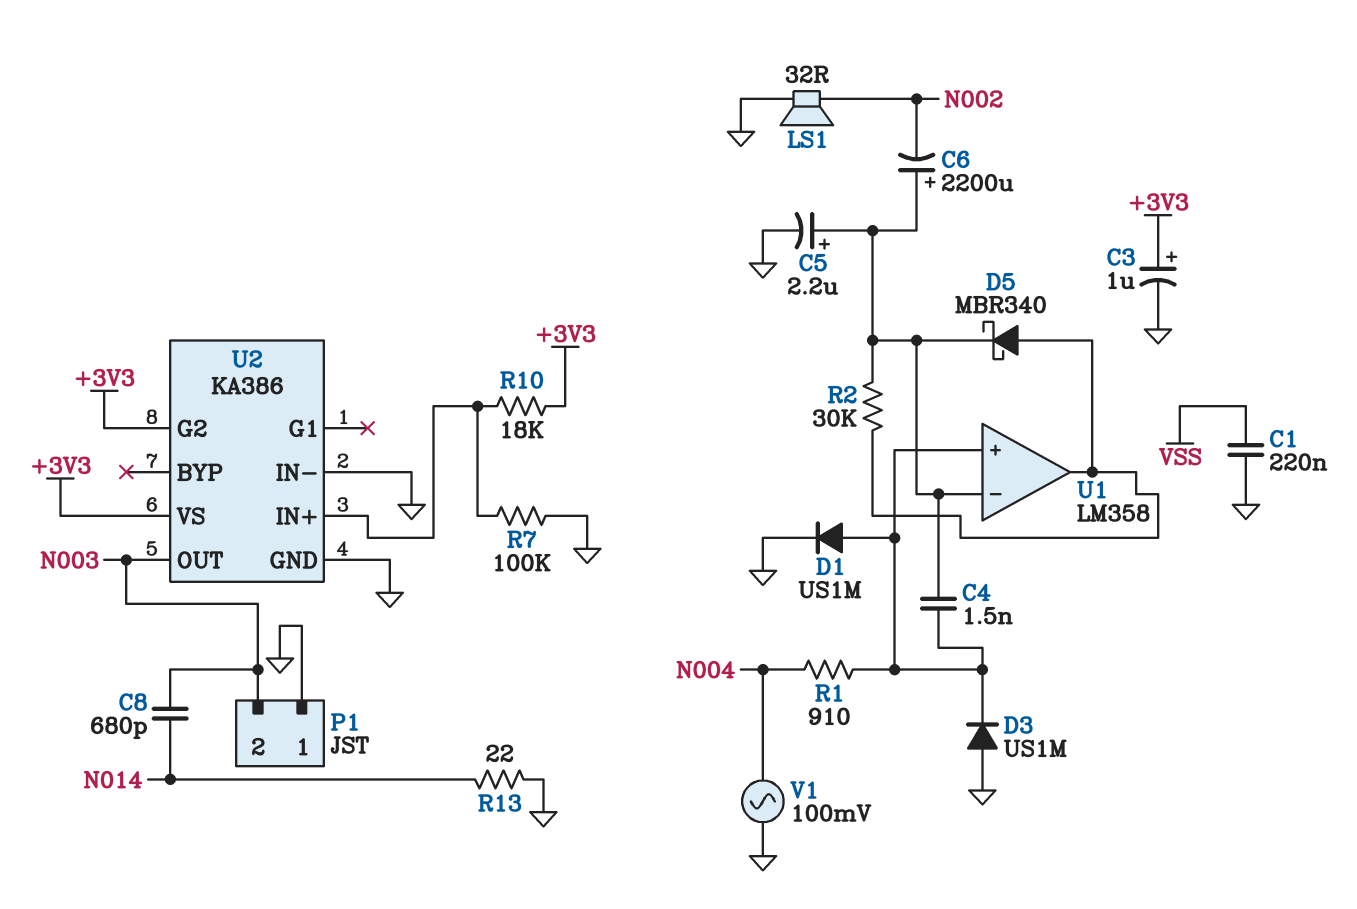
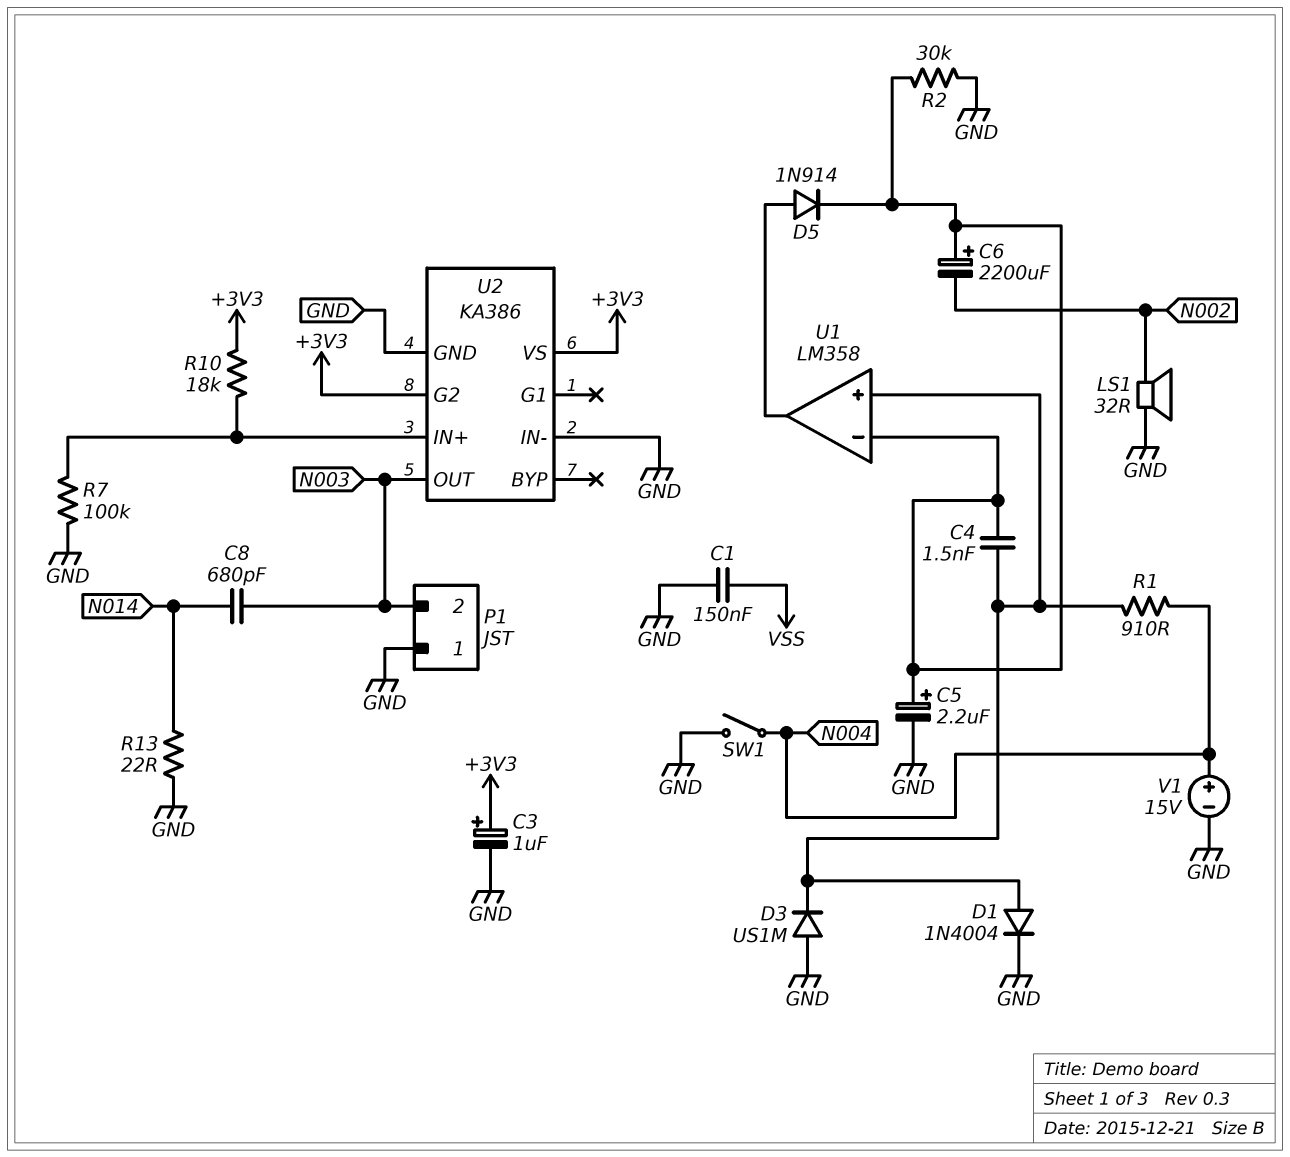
C1: 220nF (GND, VSS) -> 150nF (GND, VSS)
D1: diode US1M (A U1/in+, K GND) -> diode 1N4004 (A U1/in+, K GND)
D5: schottky MBR340 (A U1/out, K U1/in-) -> diode 1N914 (A U1/out, K U1/in-)
R2: 30k (U1/in-, U1/out) -> 30k (GND, U1/in-)
SW1: none -> switch (GND, N004)
V1: AC 100mV (GND, N004) -> 15V (plus N004, minus GND)

